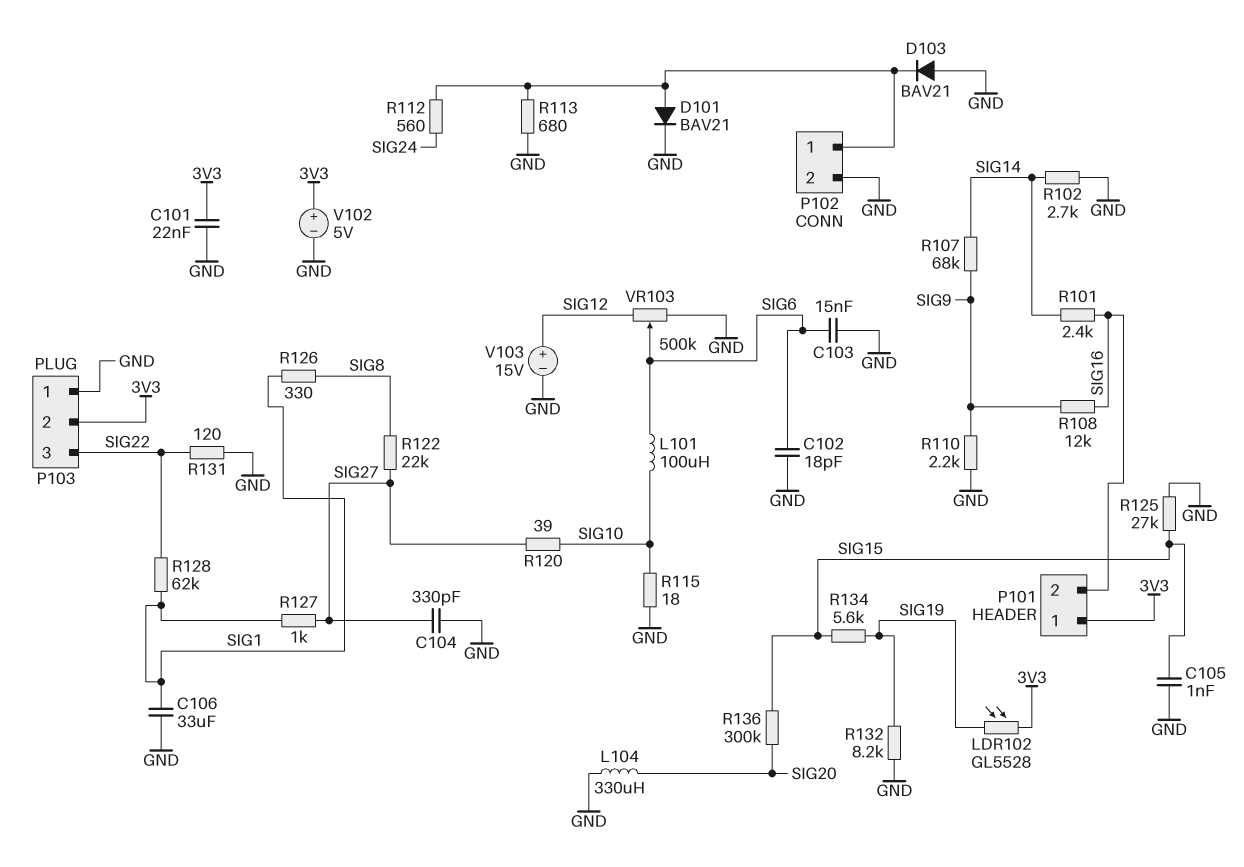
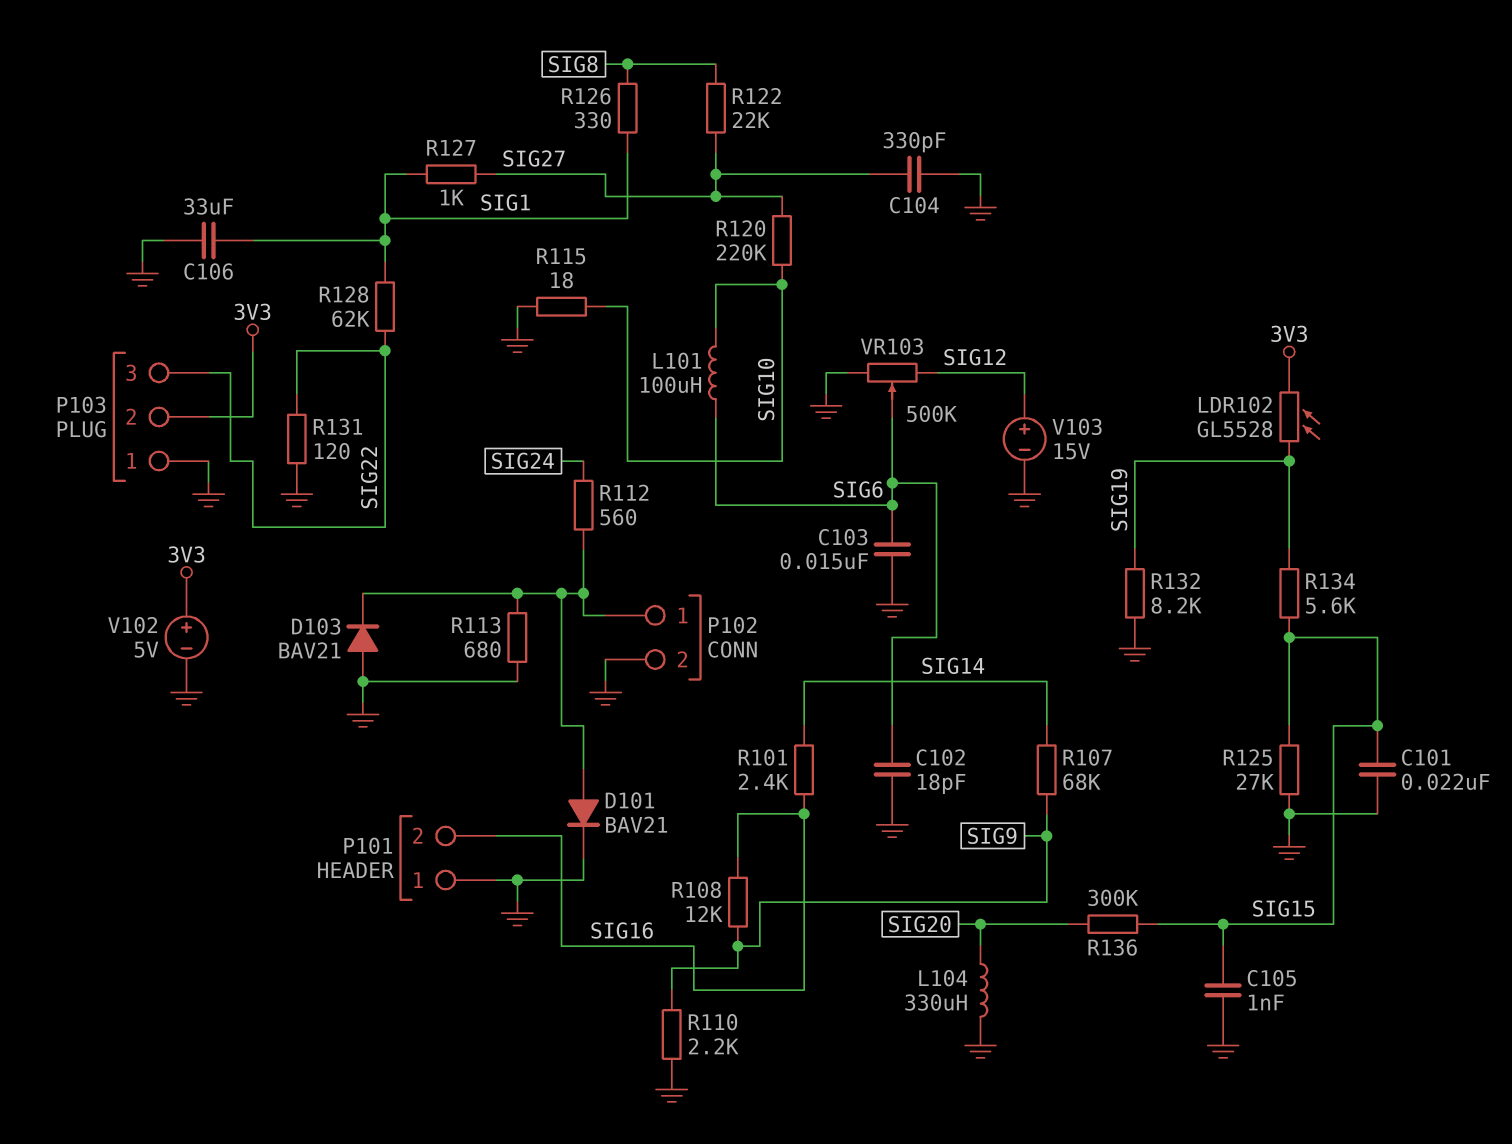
C101: 22nF (3V3, GND) -> 22nF (GND, SIG15)
P101 pin 1: 3V3 -> GND
R102: 2.7k (GND, SIG14) -> none
R120: 39 (SIG10, SIG27) -> 220k (SIG10, SIG27)

